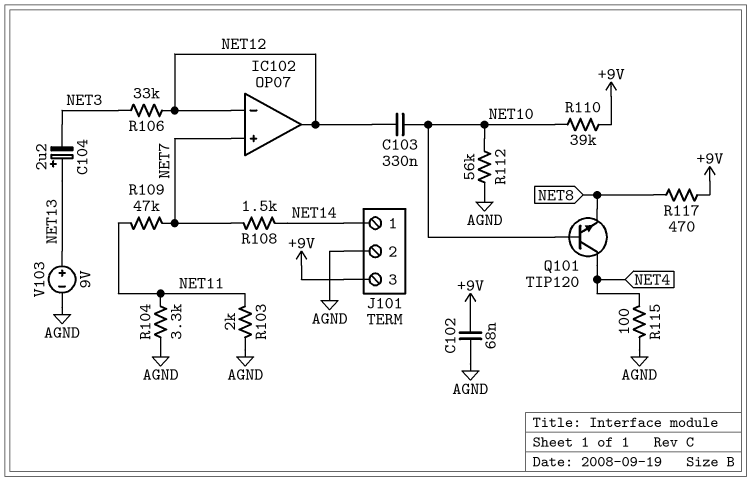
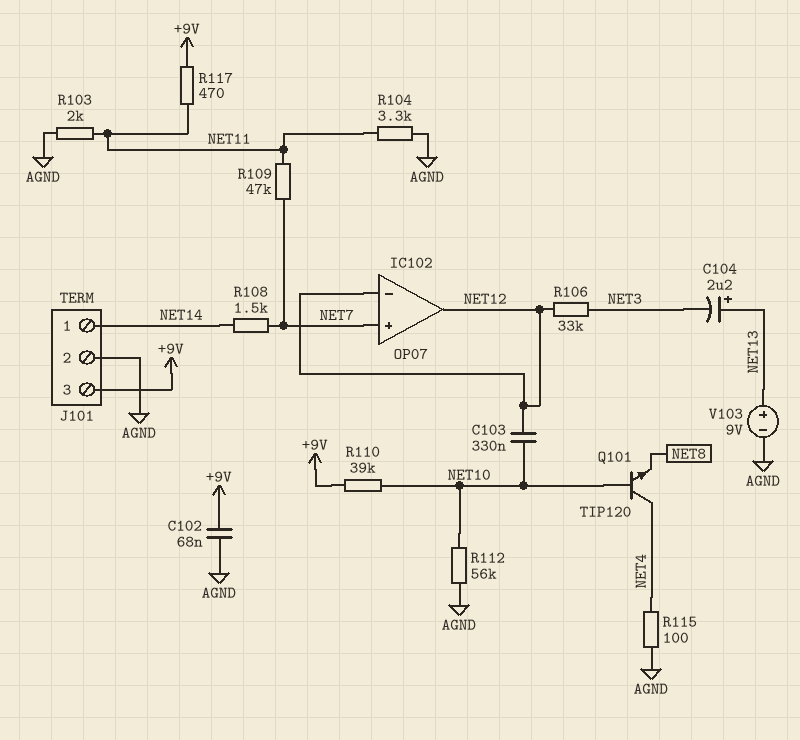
R117: 470 (+9V, NET8) -> 470 (+9V, NET11)

